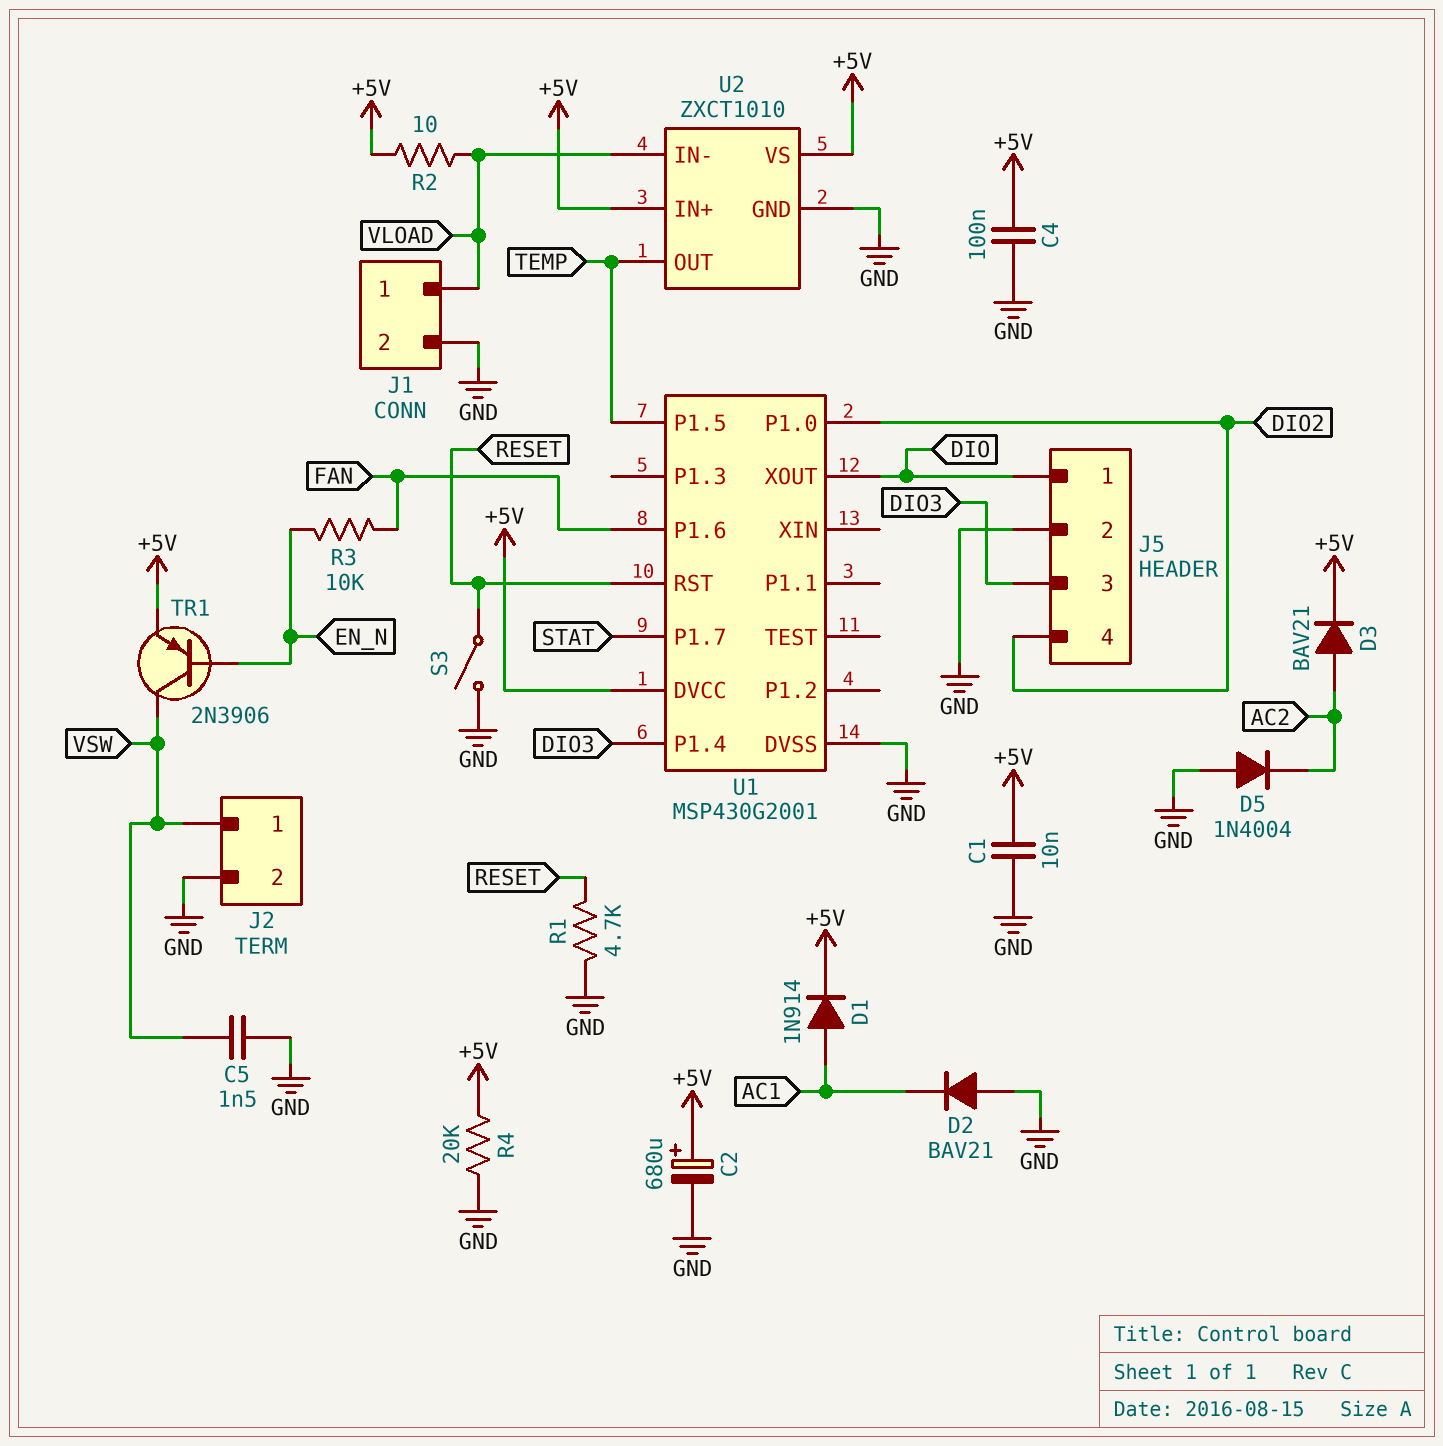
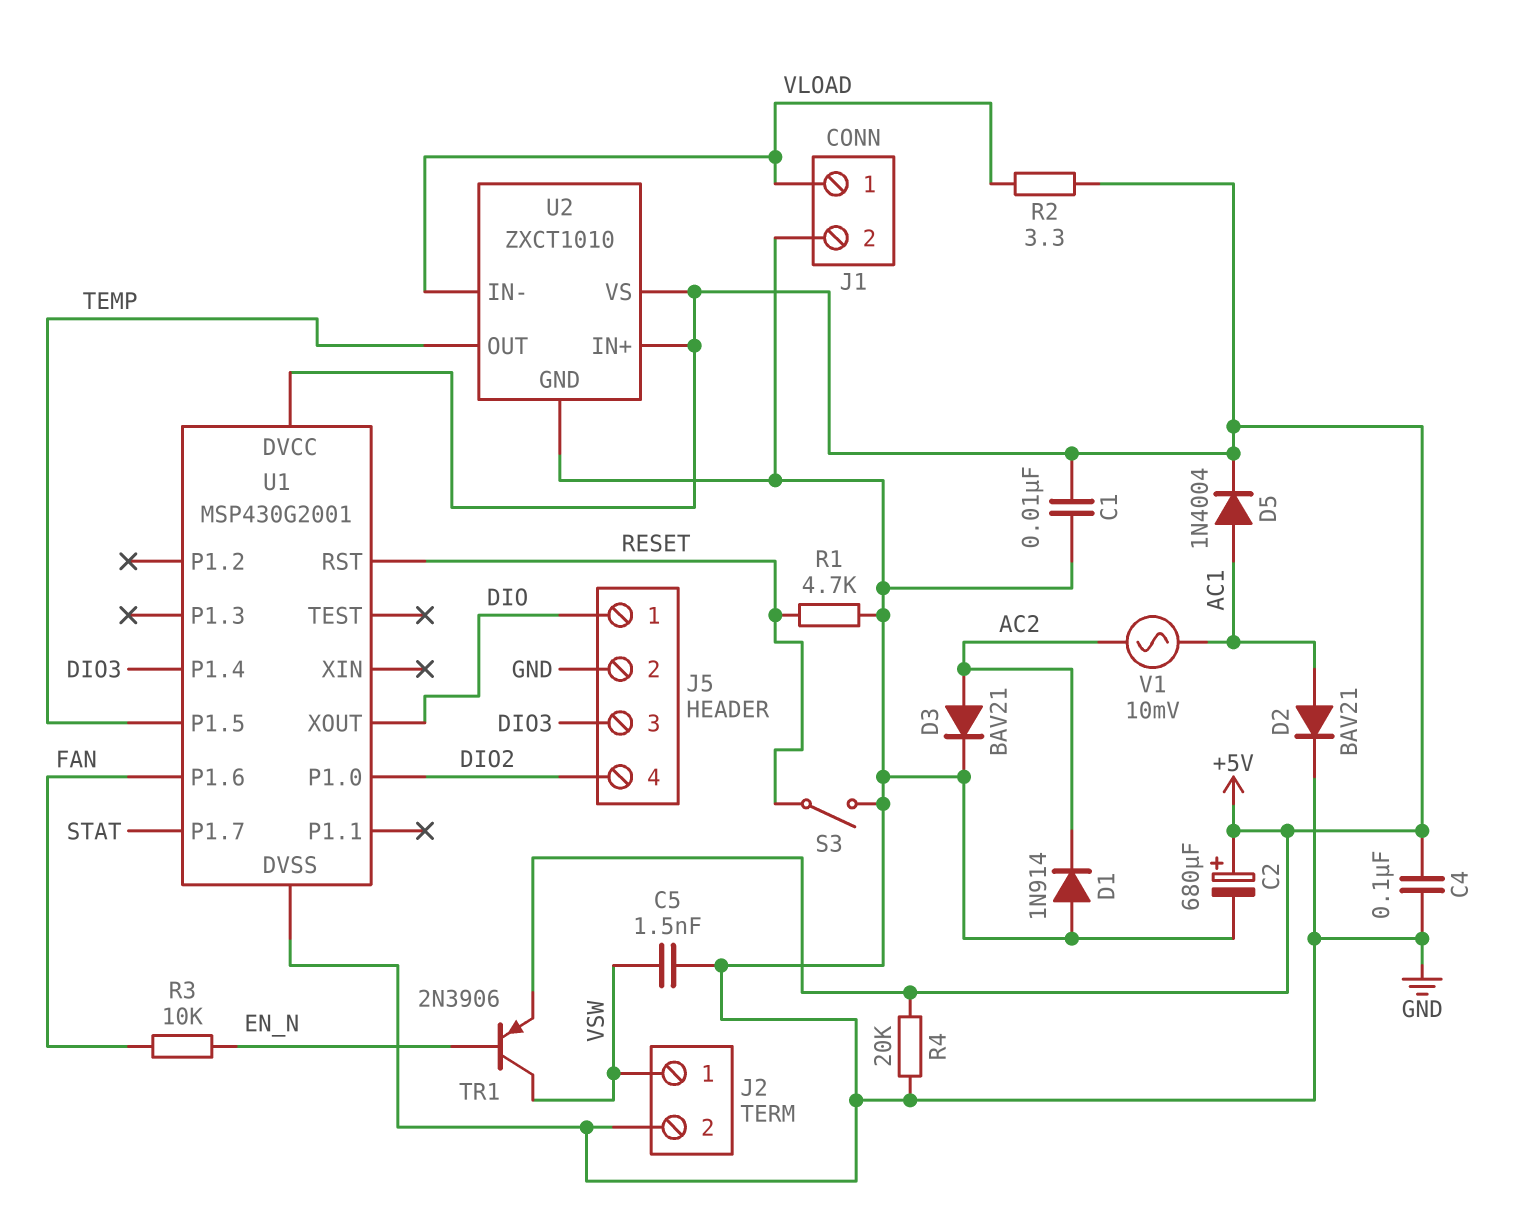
D1: diode 1N914 (A AC1, K +5V) -> diode 1N914 (A GND, K AC2)
D2: diode BAV21 (A GND, K AC1) -> diode BAV21 (A AC1, K GND)
D3: diode BAV21 (A AC2, K +5V) -> diode BAV21 (A AC2, K GND)
D5: diode 1N4004 (A GND, K AC2) -> diode 1N4004 (A AC1, K +5V)
R2: 10 (+5V, VLOAD) -> 3.3 (+5V, VLOAD)
V1: none -> AC 10mV (AC1, AC2)

